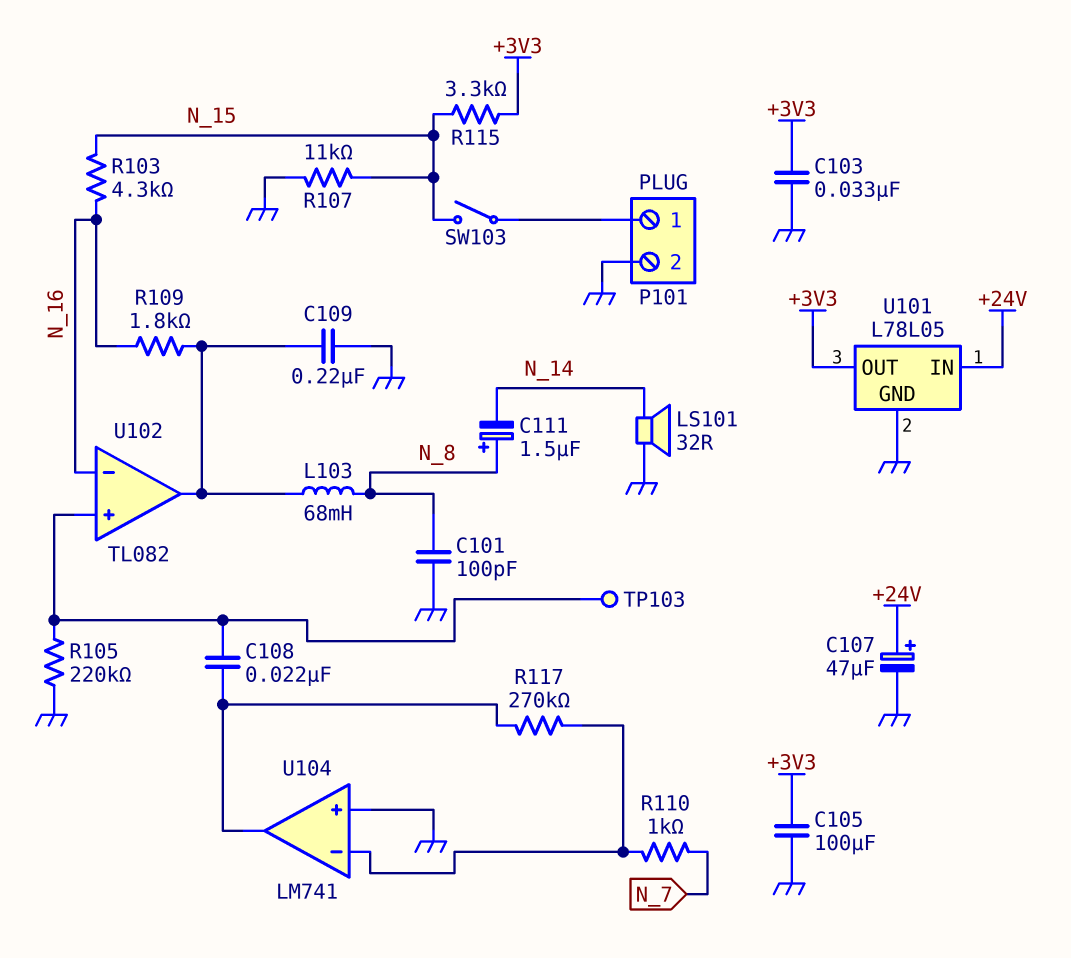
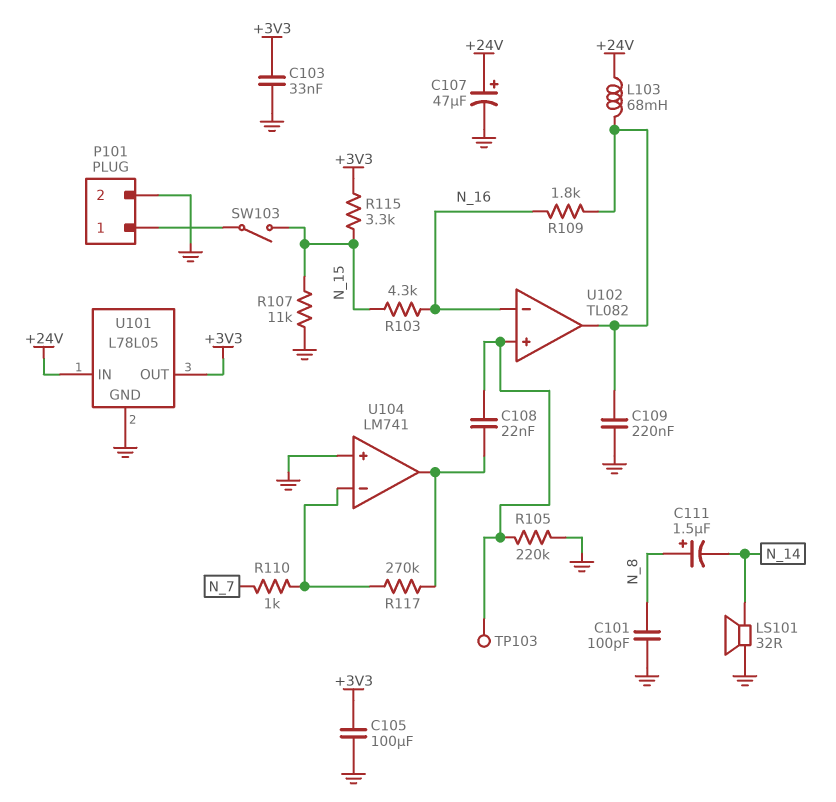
L103: 68mH (N_8, U102/out) -> 68mH (+24V, U102/out)

